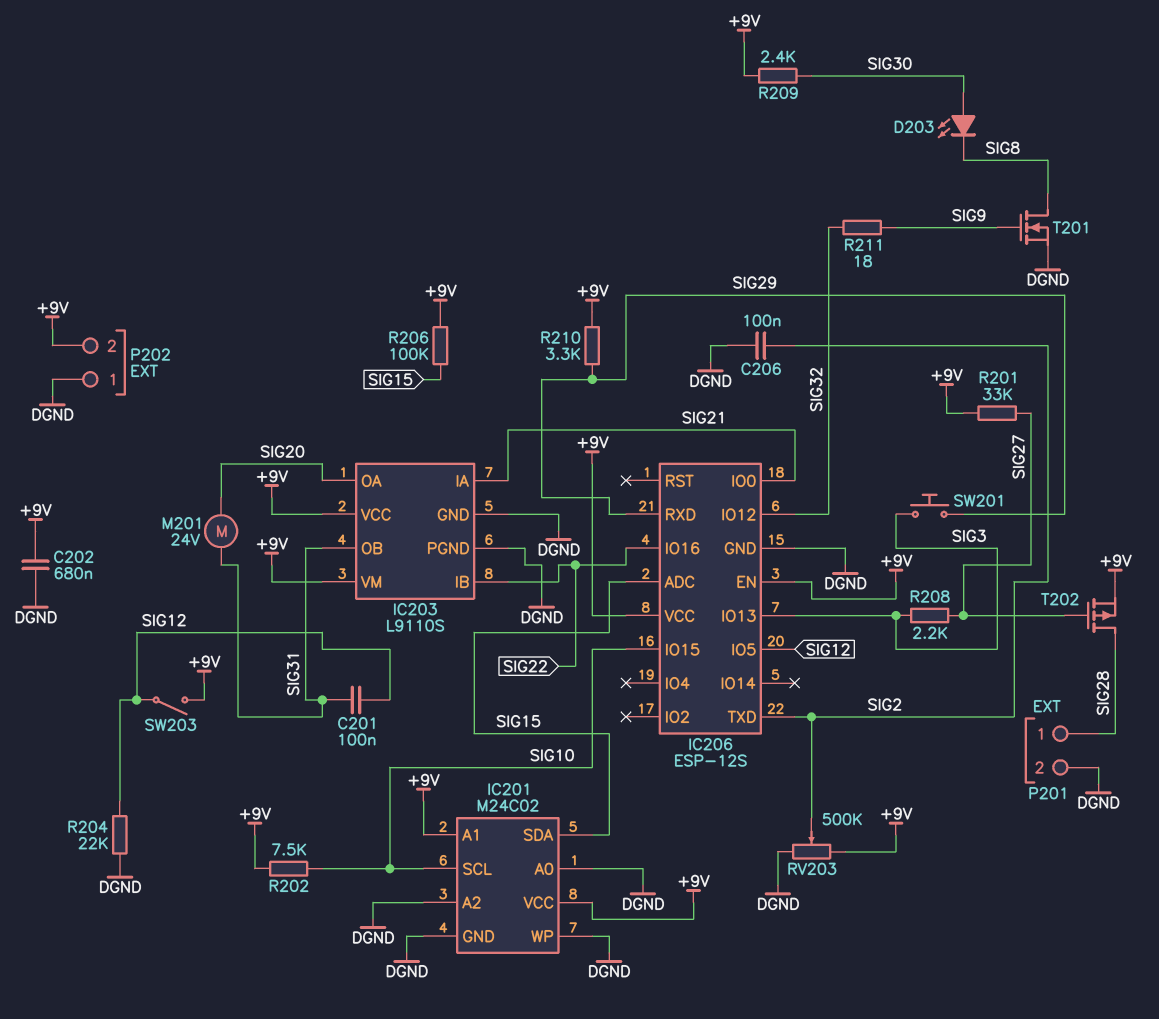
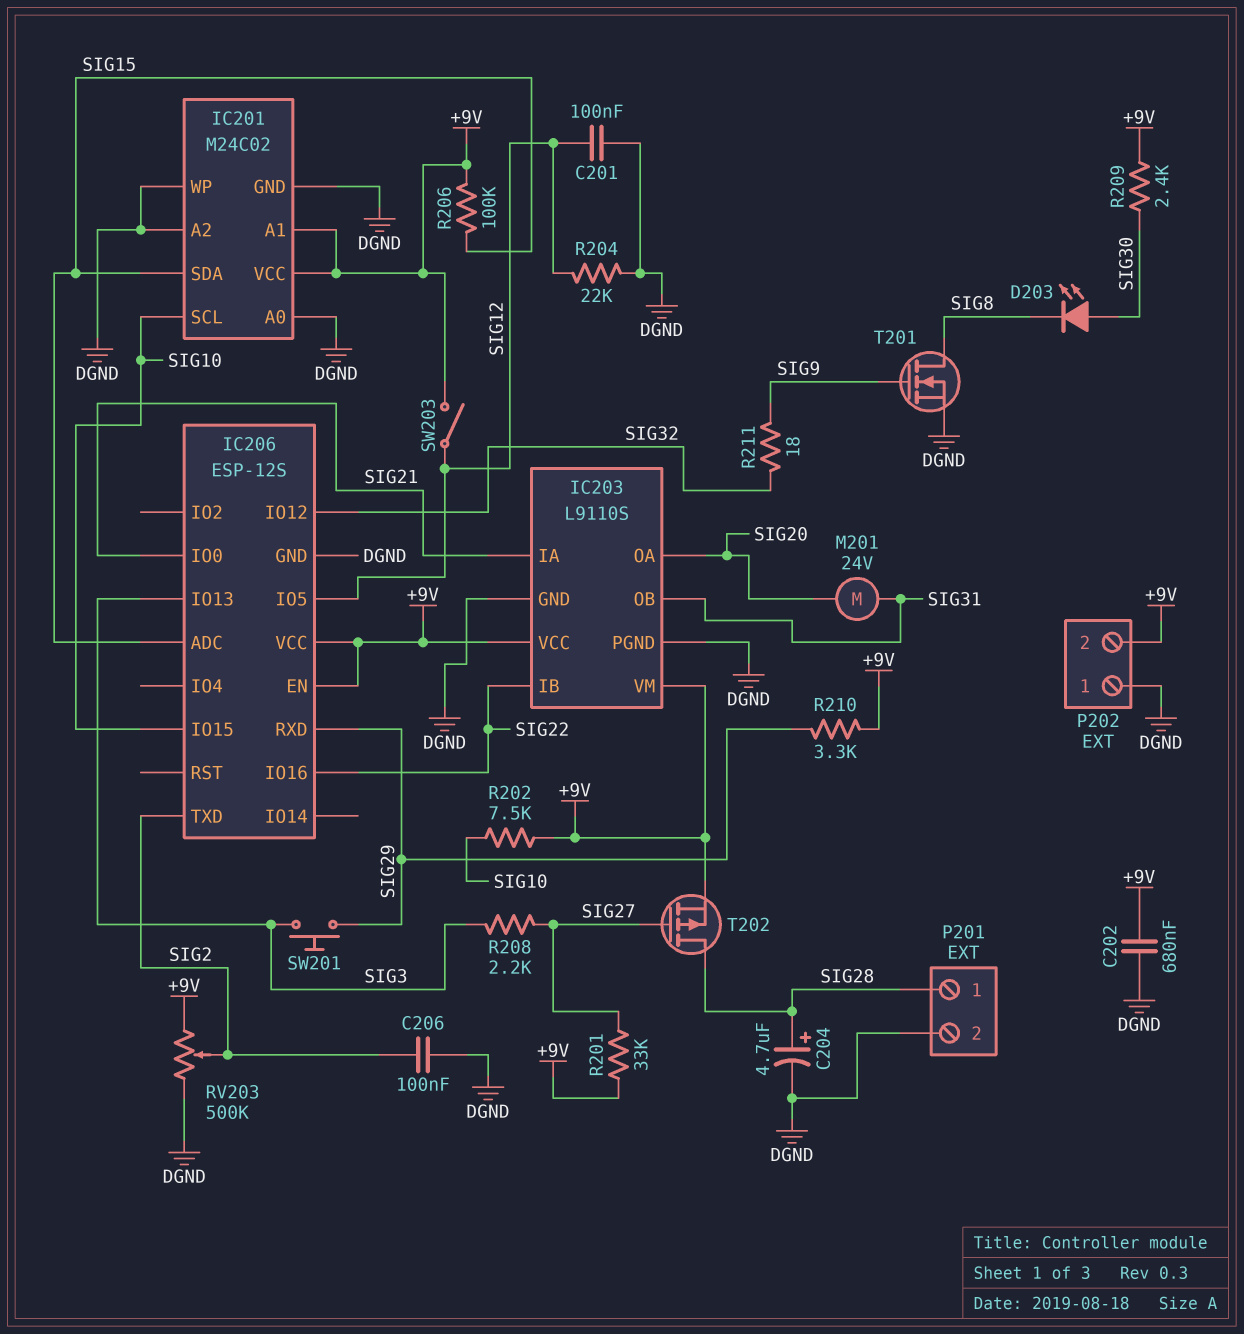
C201: 100nF (SIG12, SIG31) -> 100nF (DGND, SIG12)
C204: none -> 4.7uF (plus SIG28, minus DGND)

